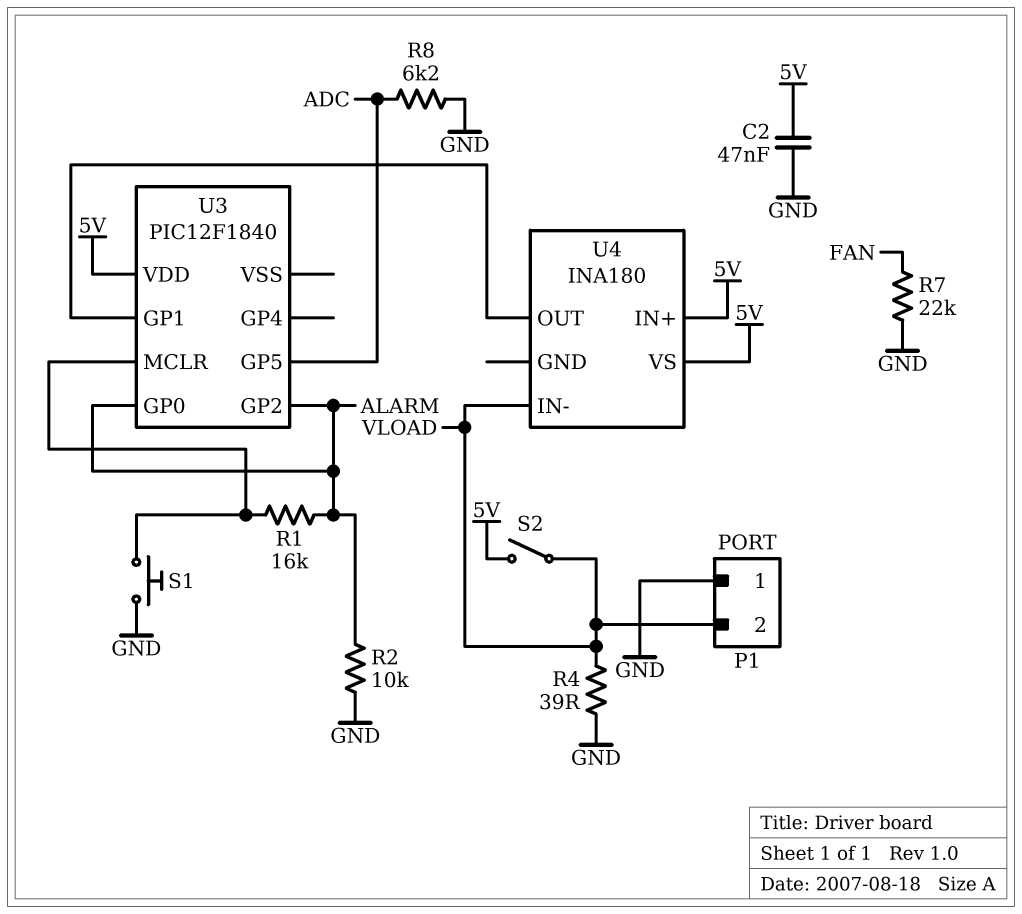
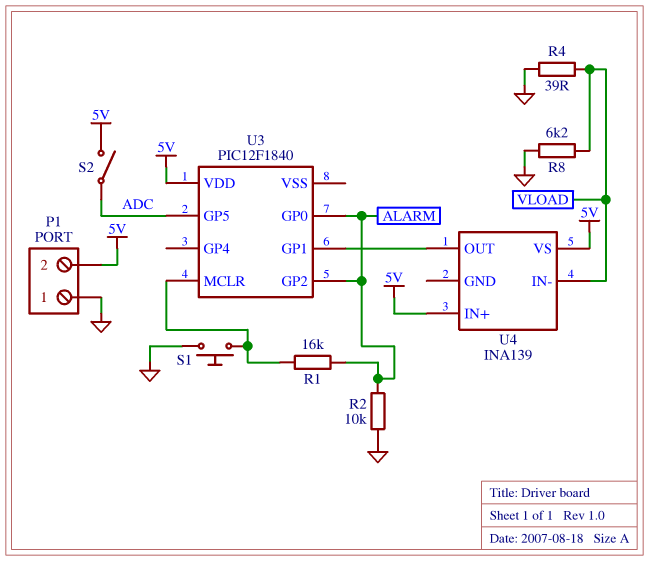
C2: 47nF (5V, GND) -> none
P1 pin 2: VLOAD -> 5V
R7: 22k (FAN, GND) -> none
R8: 6.2k (ADC, GND) -> 6.2k (GND, VLOAD)
S2: switch (5V, VLOAD) -> switch (5V, ADC)
U4: INA180 -> INA139

